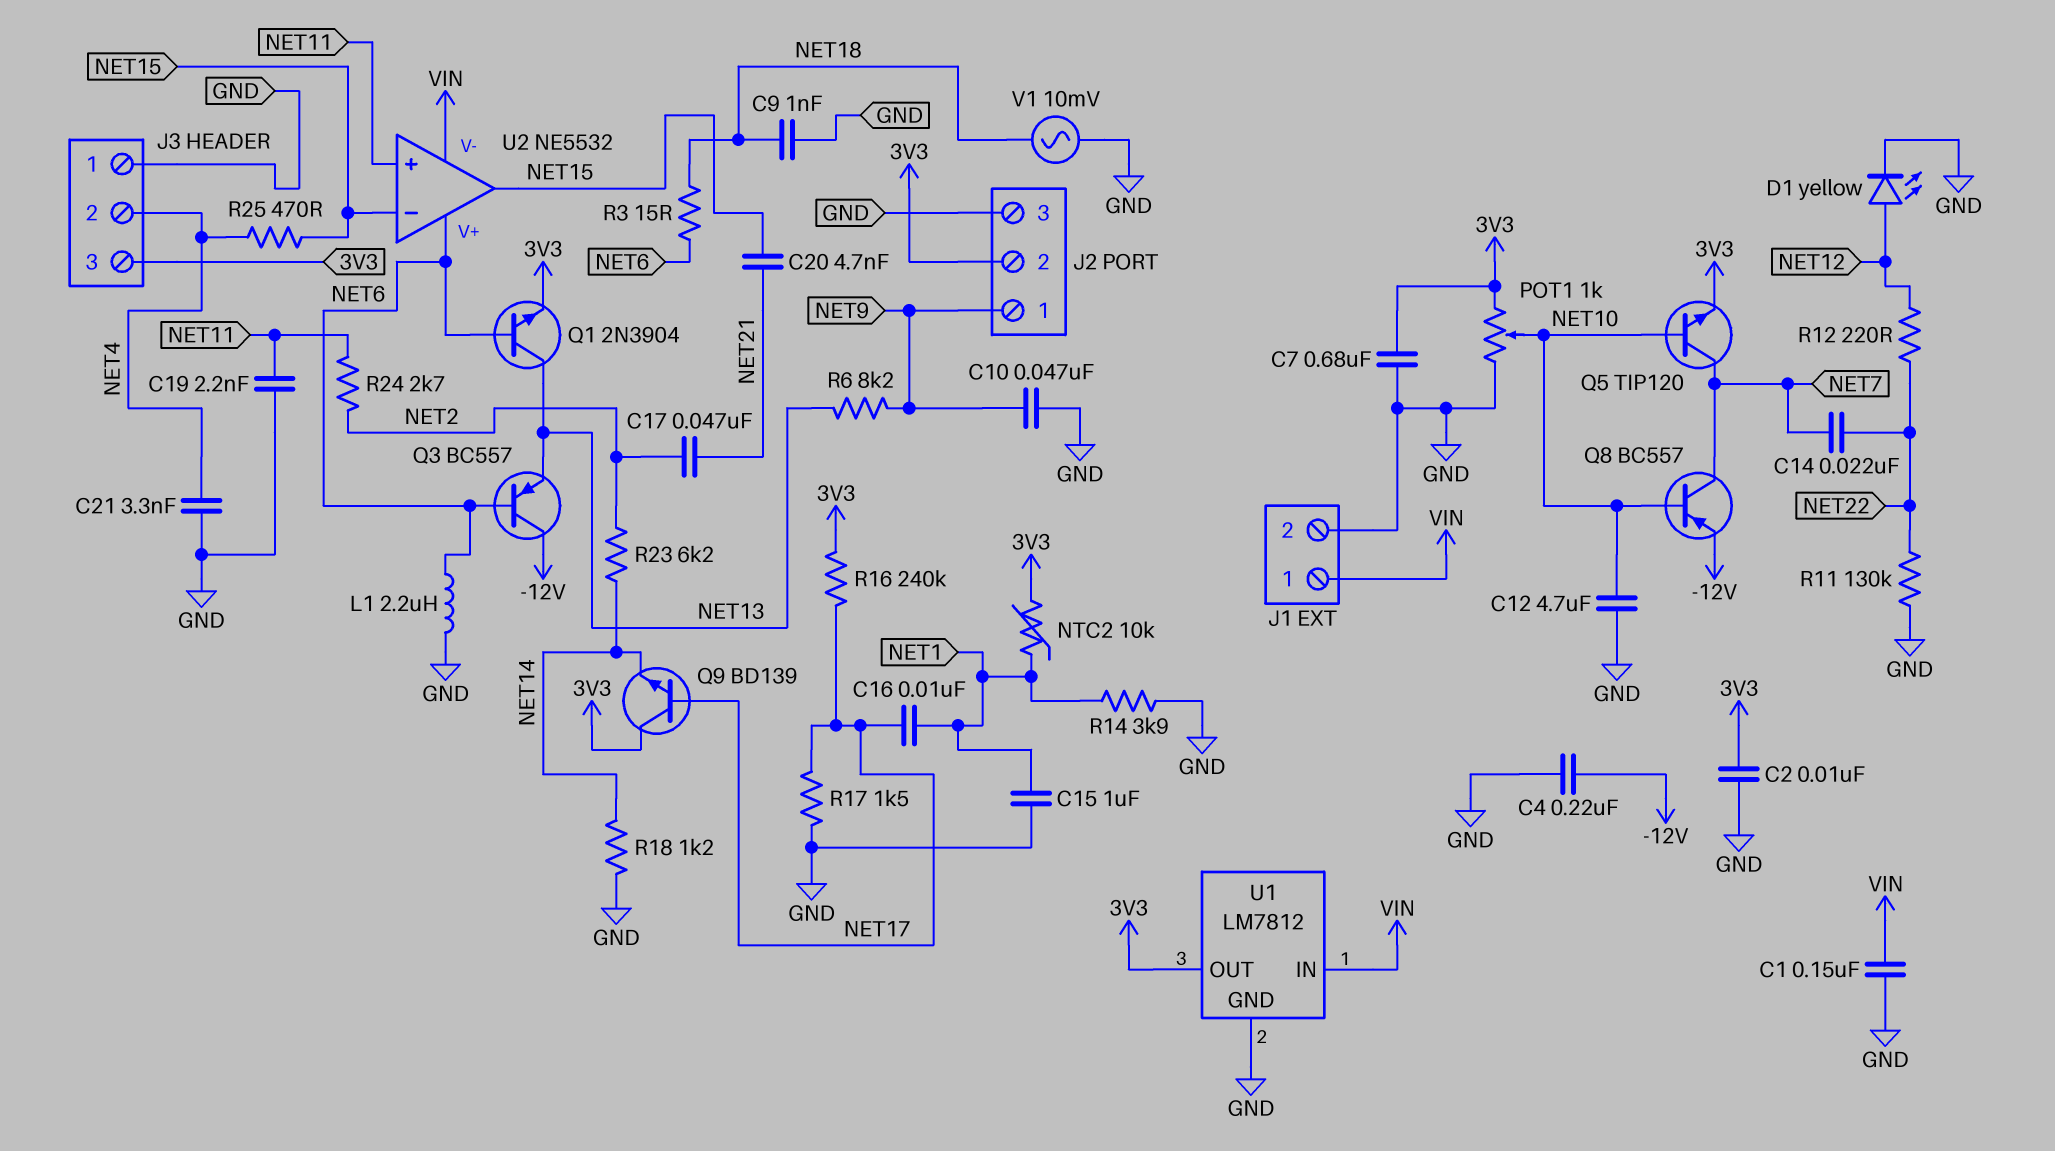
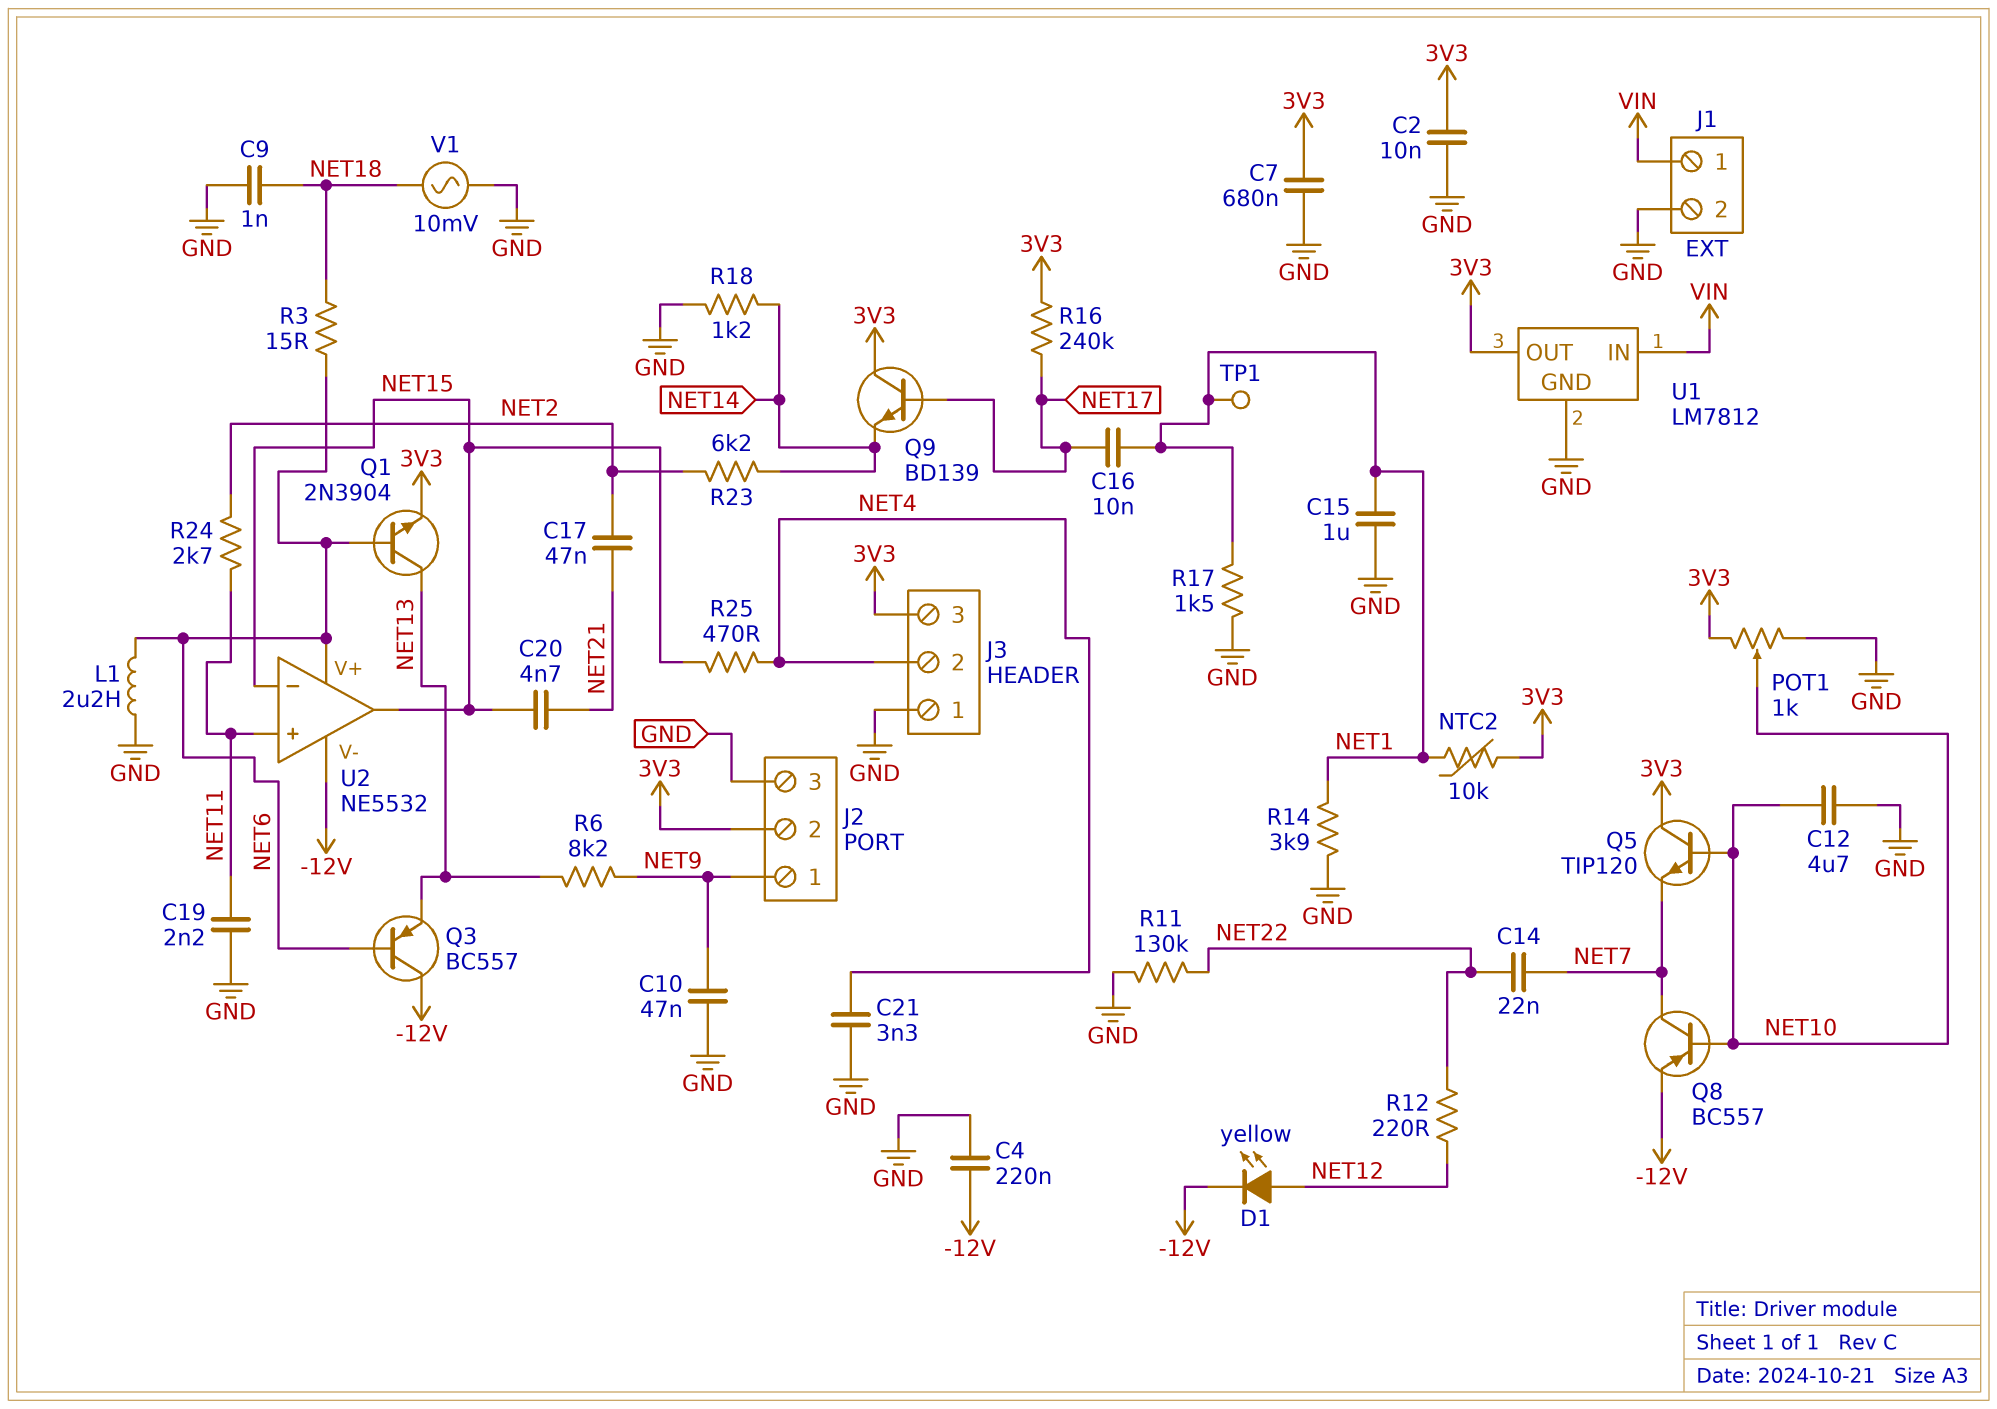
C1: 150nF (GND, VIN) -> none
D1: LED yellow (A NET12, K GND) -> LED yellow (A NET12, K -12V)
Q5: NPN TIP120 (B NET10, C NET7, E 3V3) -> NPN TIP120 (B NET10, C 3V3, E NET7)
R17: 1.5k (GND, NET17) -> 1.5k (GND, NET1)
TP1: none -> test point (NET1)
U2 pin V-: VIN -> -12V

